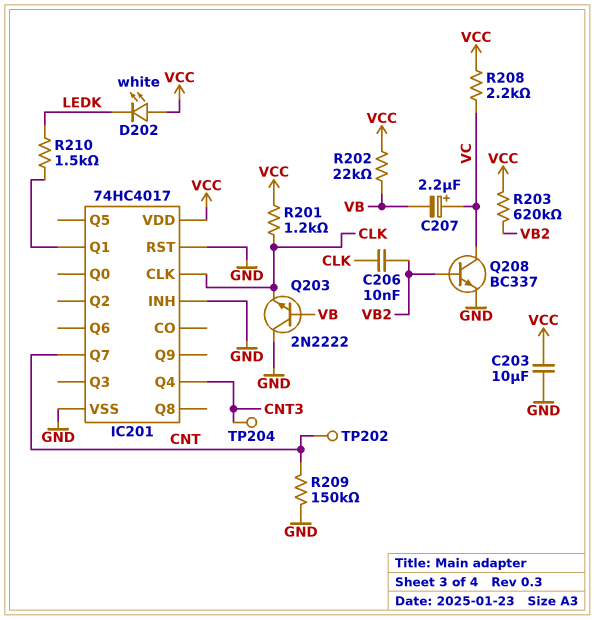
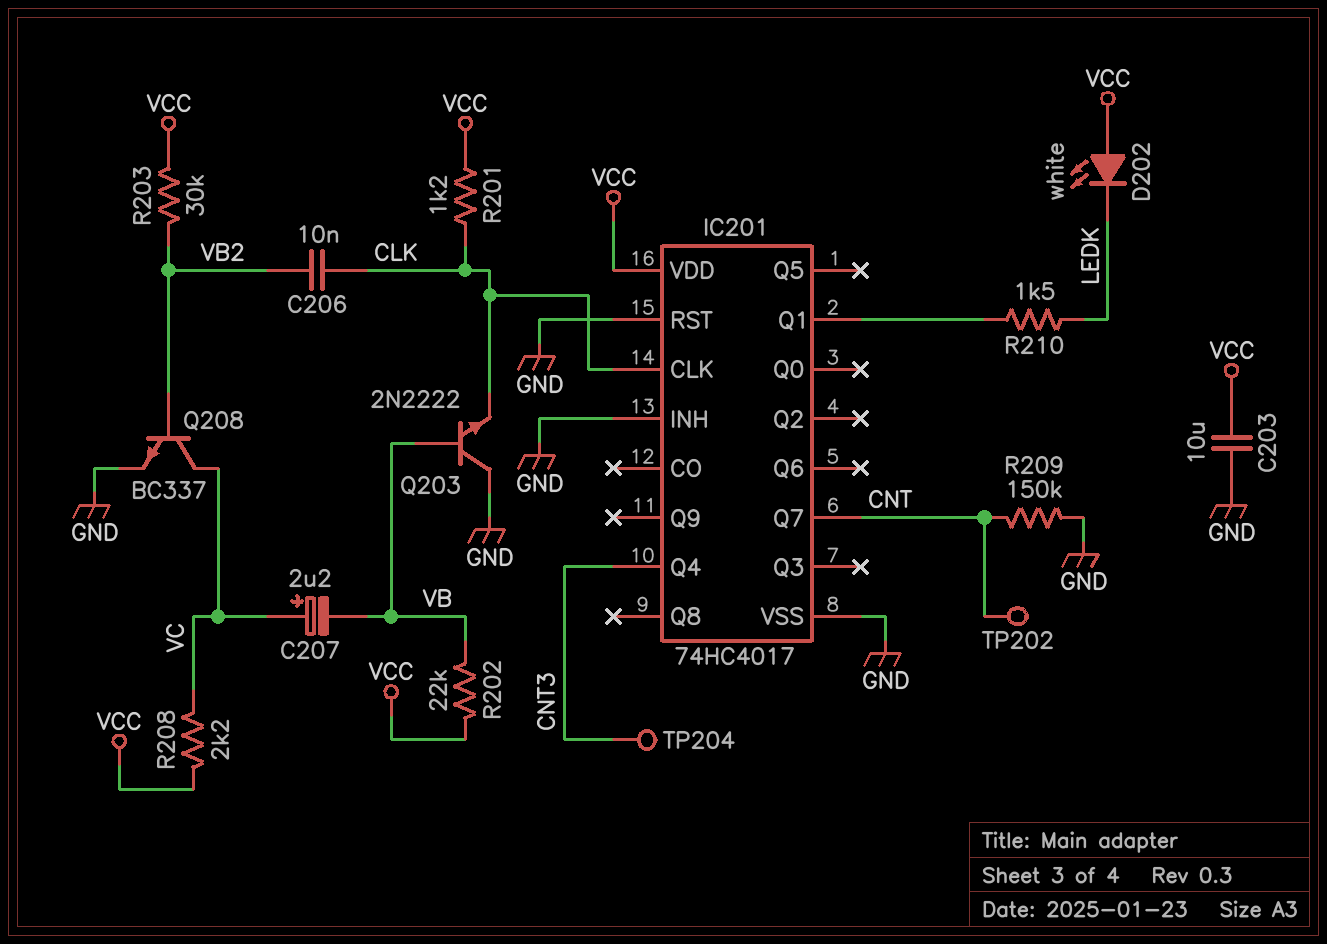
R203: 620k (VB2, VCC) -> 30k (VB2, VCC)

